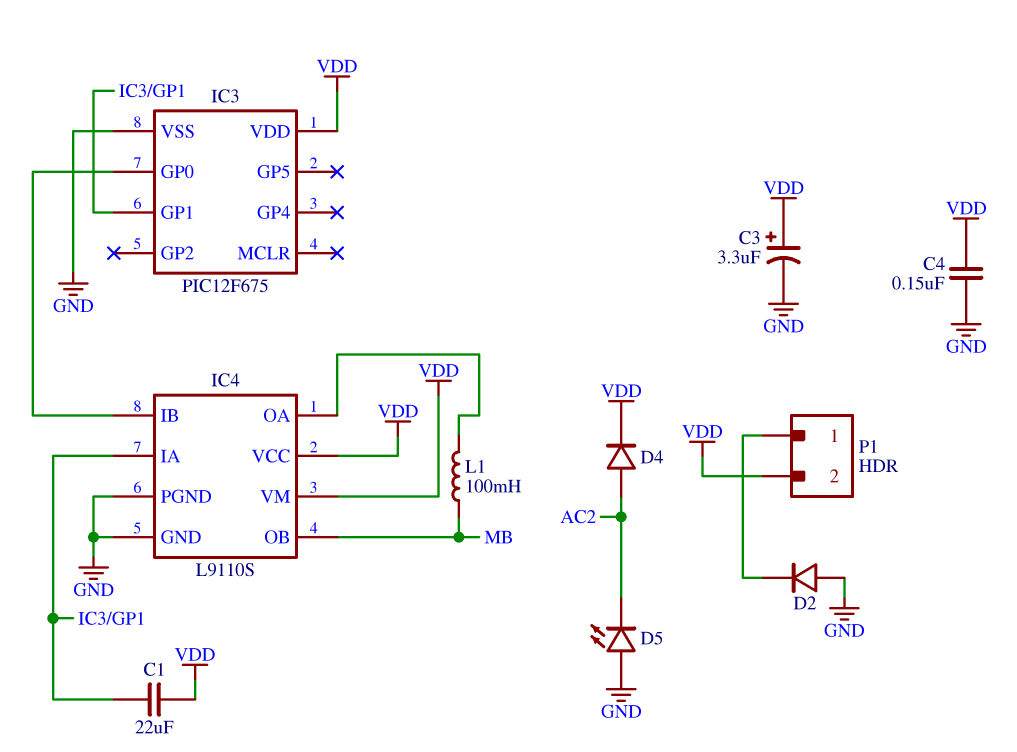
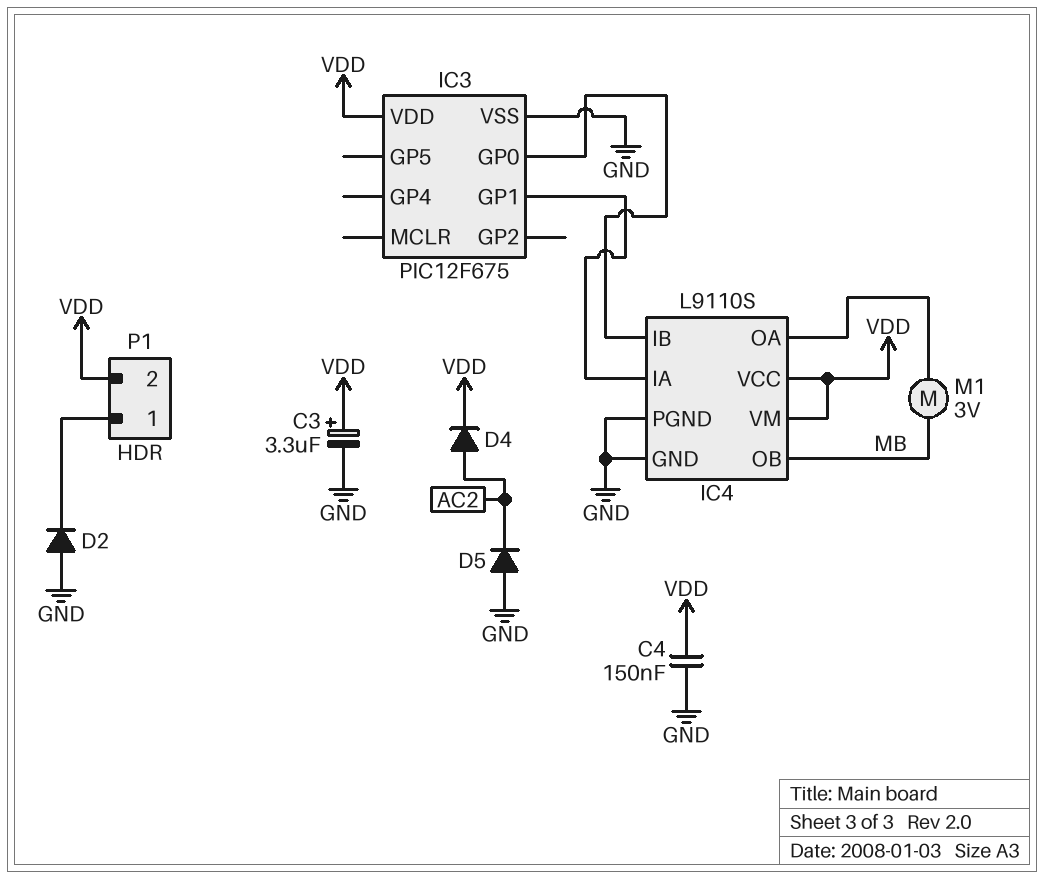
C1: 22uF (IC3/GP1, VDD) -> none
D5: LED (A GND, K AC2) -> diode (A GND, K AC2)
L1: 100mH (IC4/OA, MB) -> none
M1: none -> motor 3V (IC4/OA, MB)

